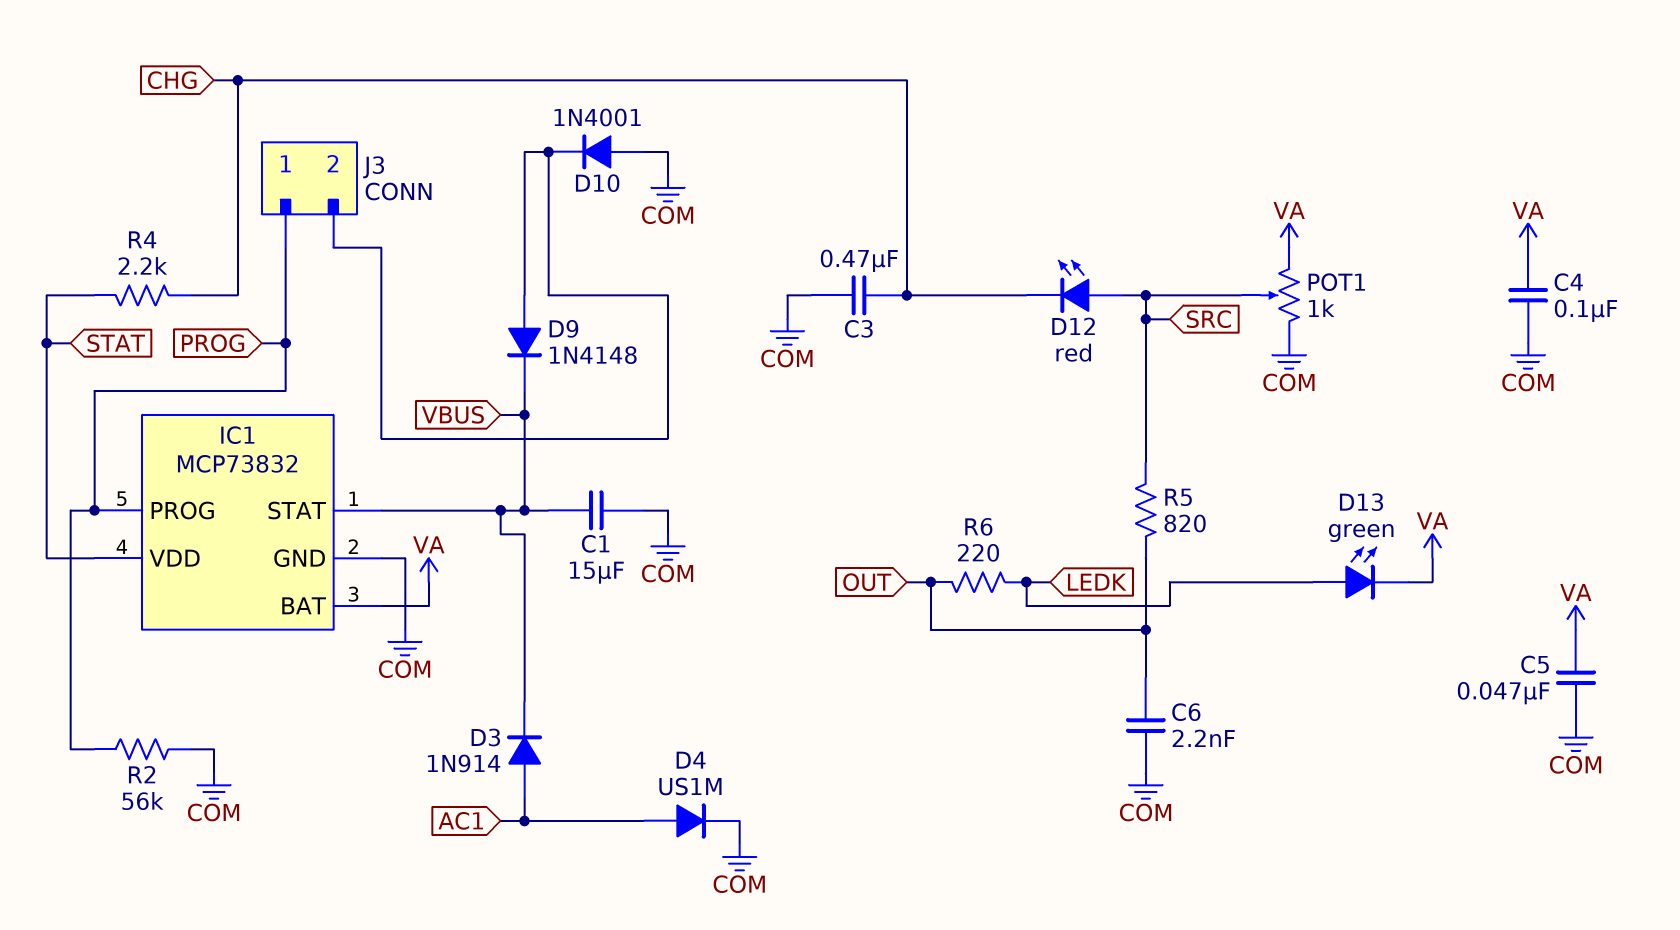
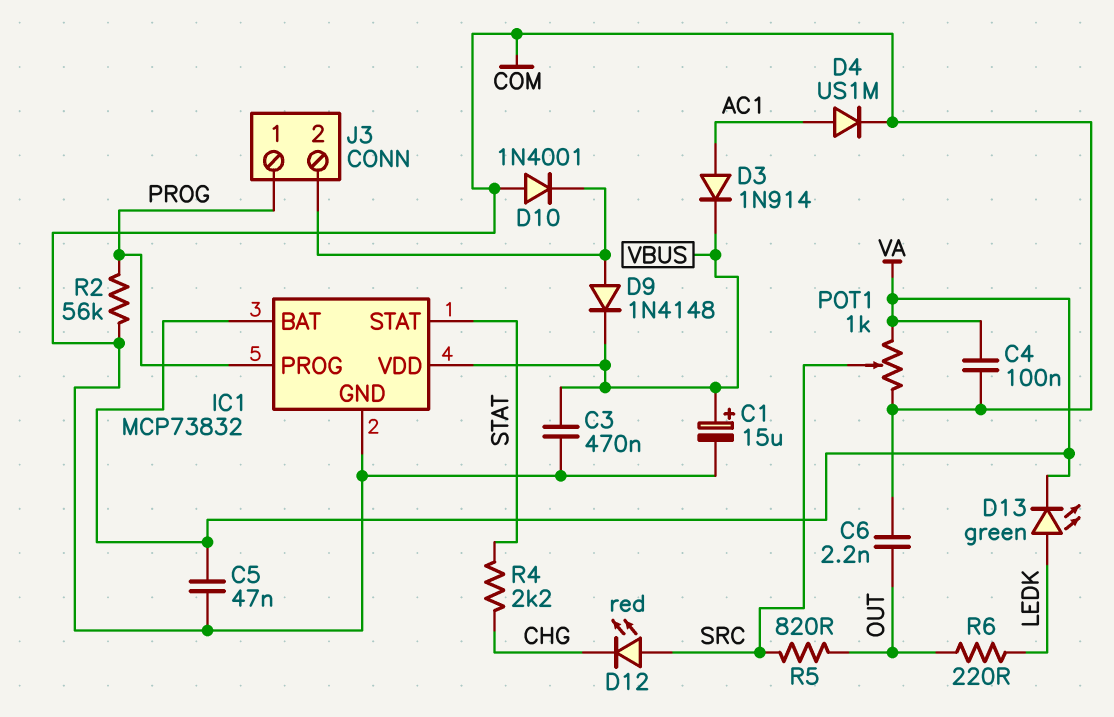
C1: 15uF (COM, VBUS) -> 15uF (plus VBUS, minus COM)
C3: 470nF (CHG, COM) -> 470nF (COM, VBUS)
IC1 pin STAT: VBUS -> STAT
IC1 pin VDD: STAT -> VBUS

